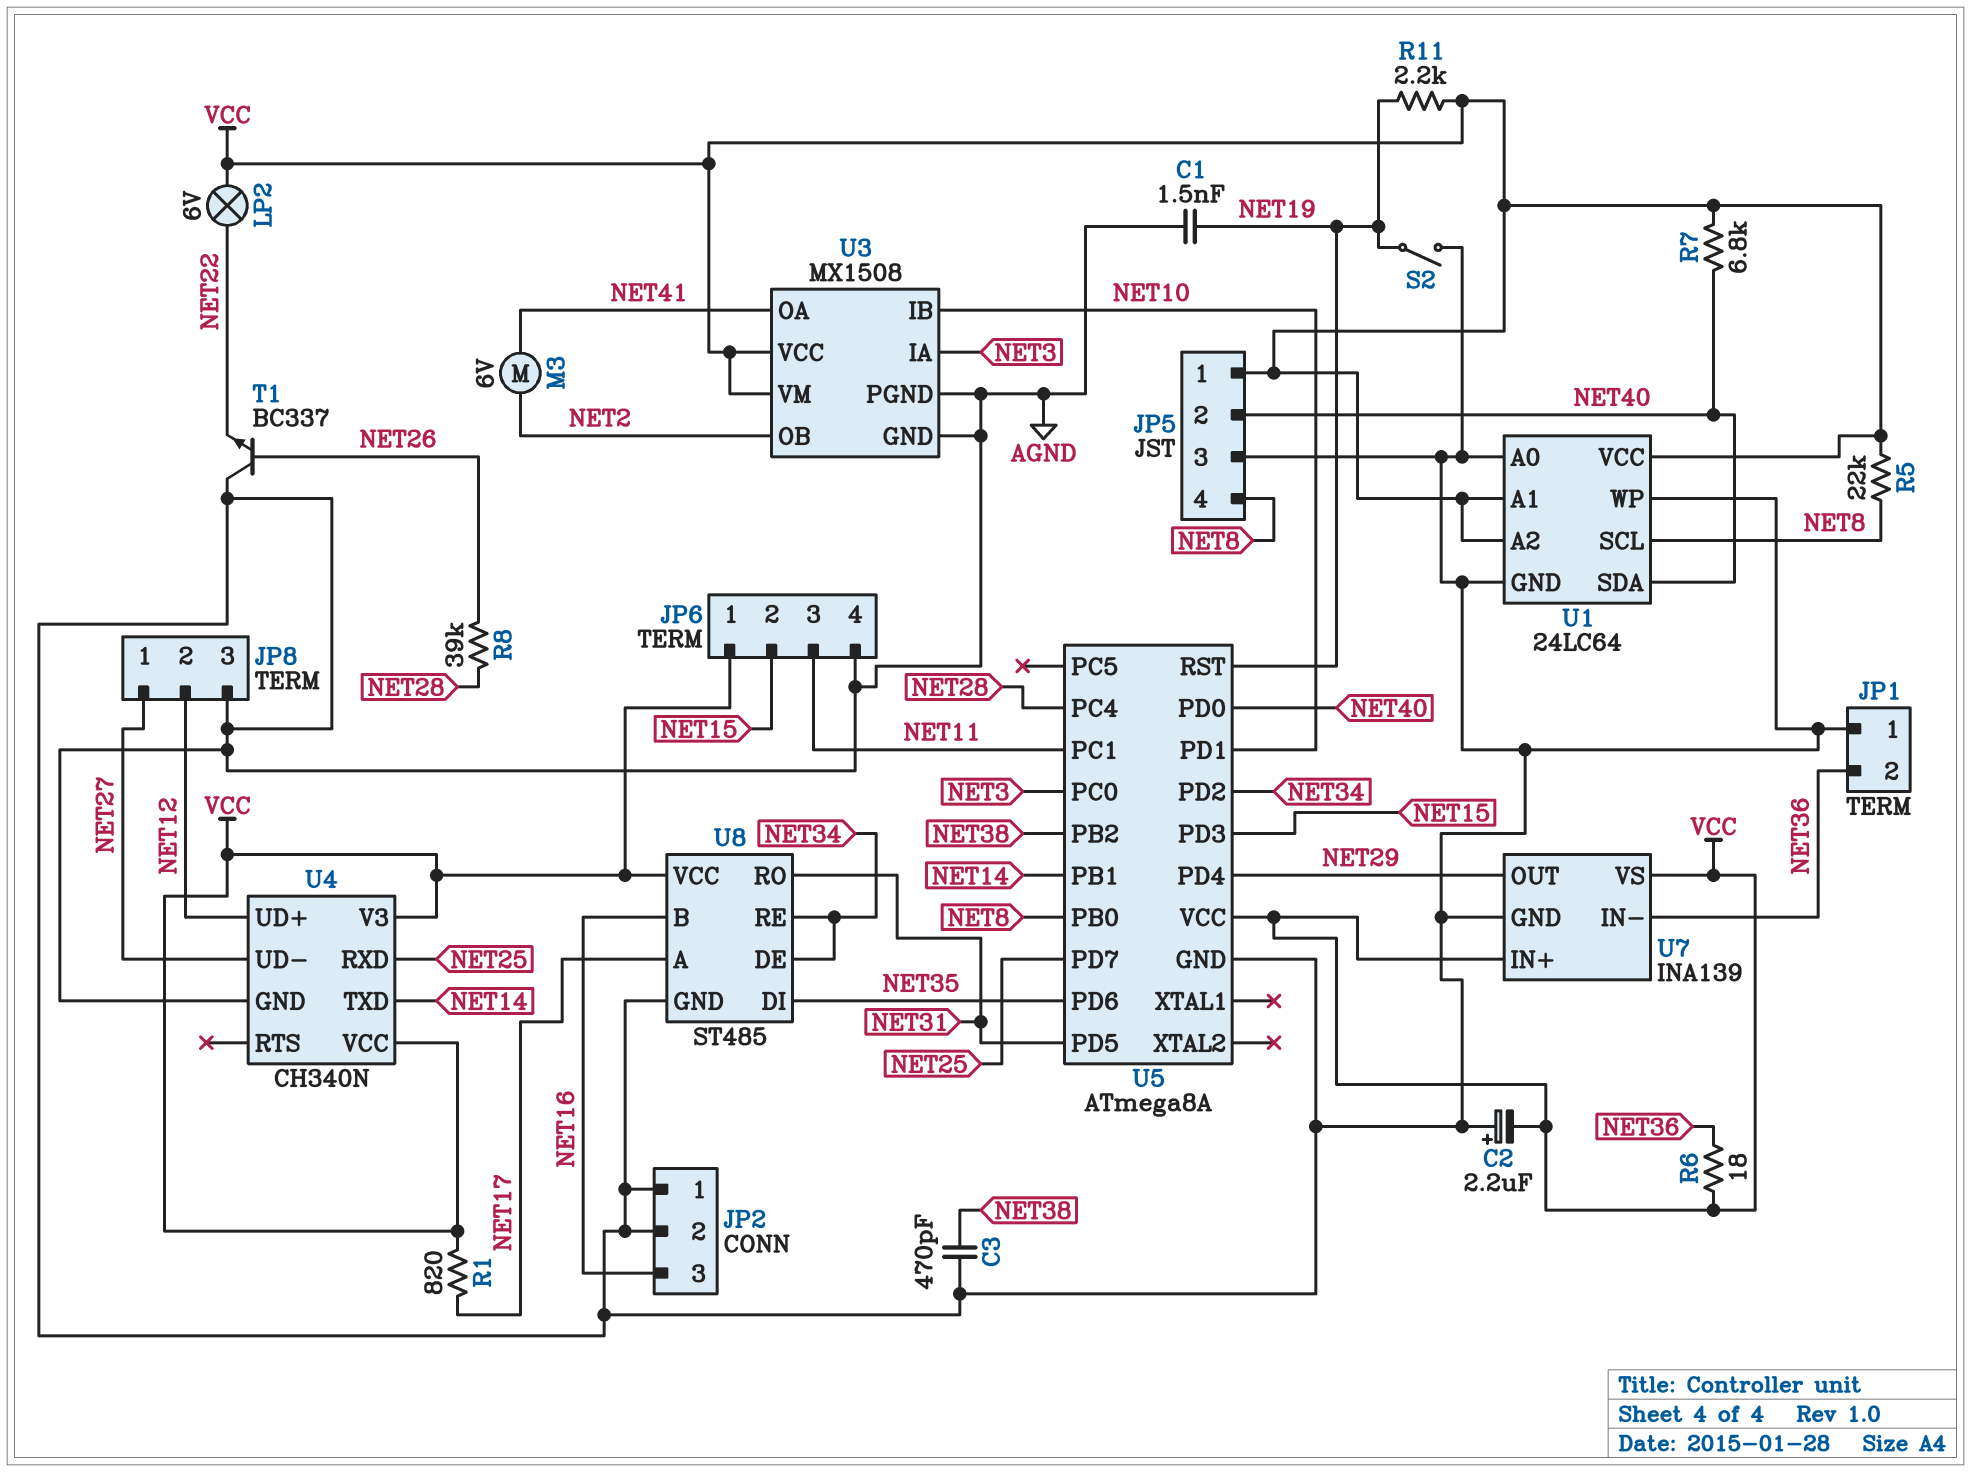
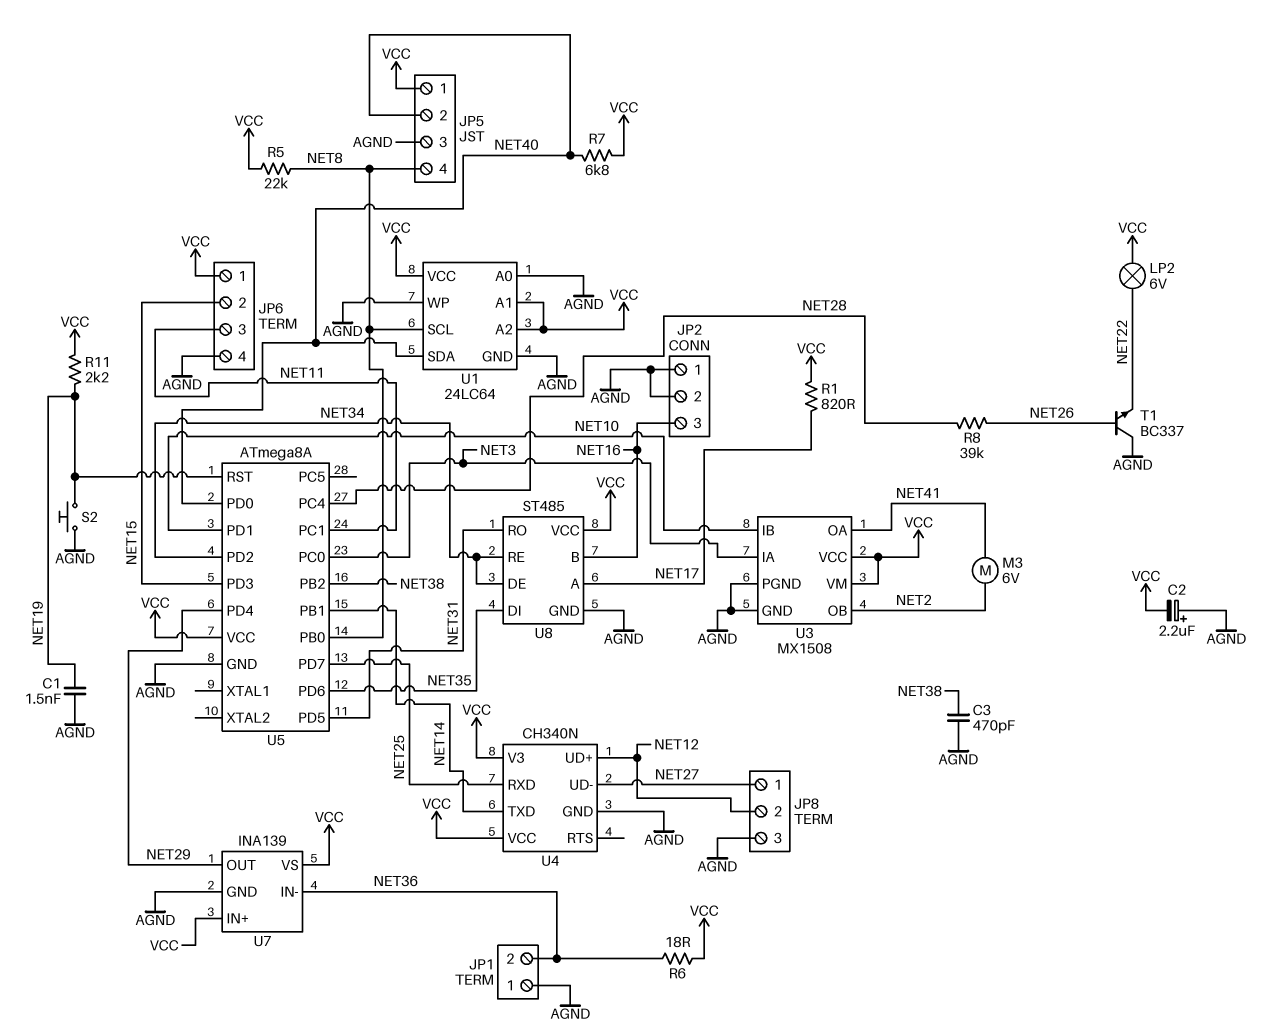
S2: switch (AGND, NET19) -> button (AGND, NET19)

